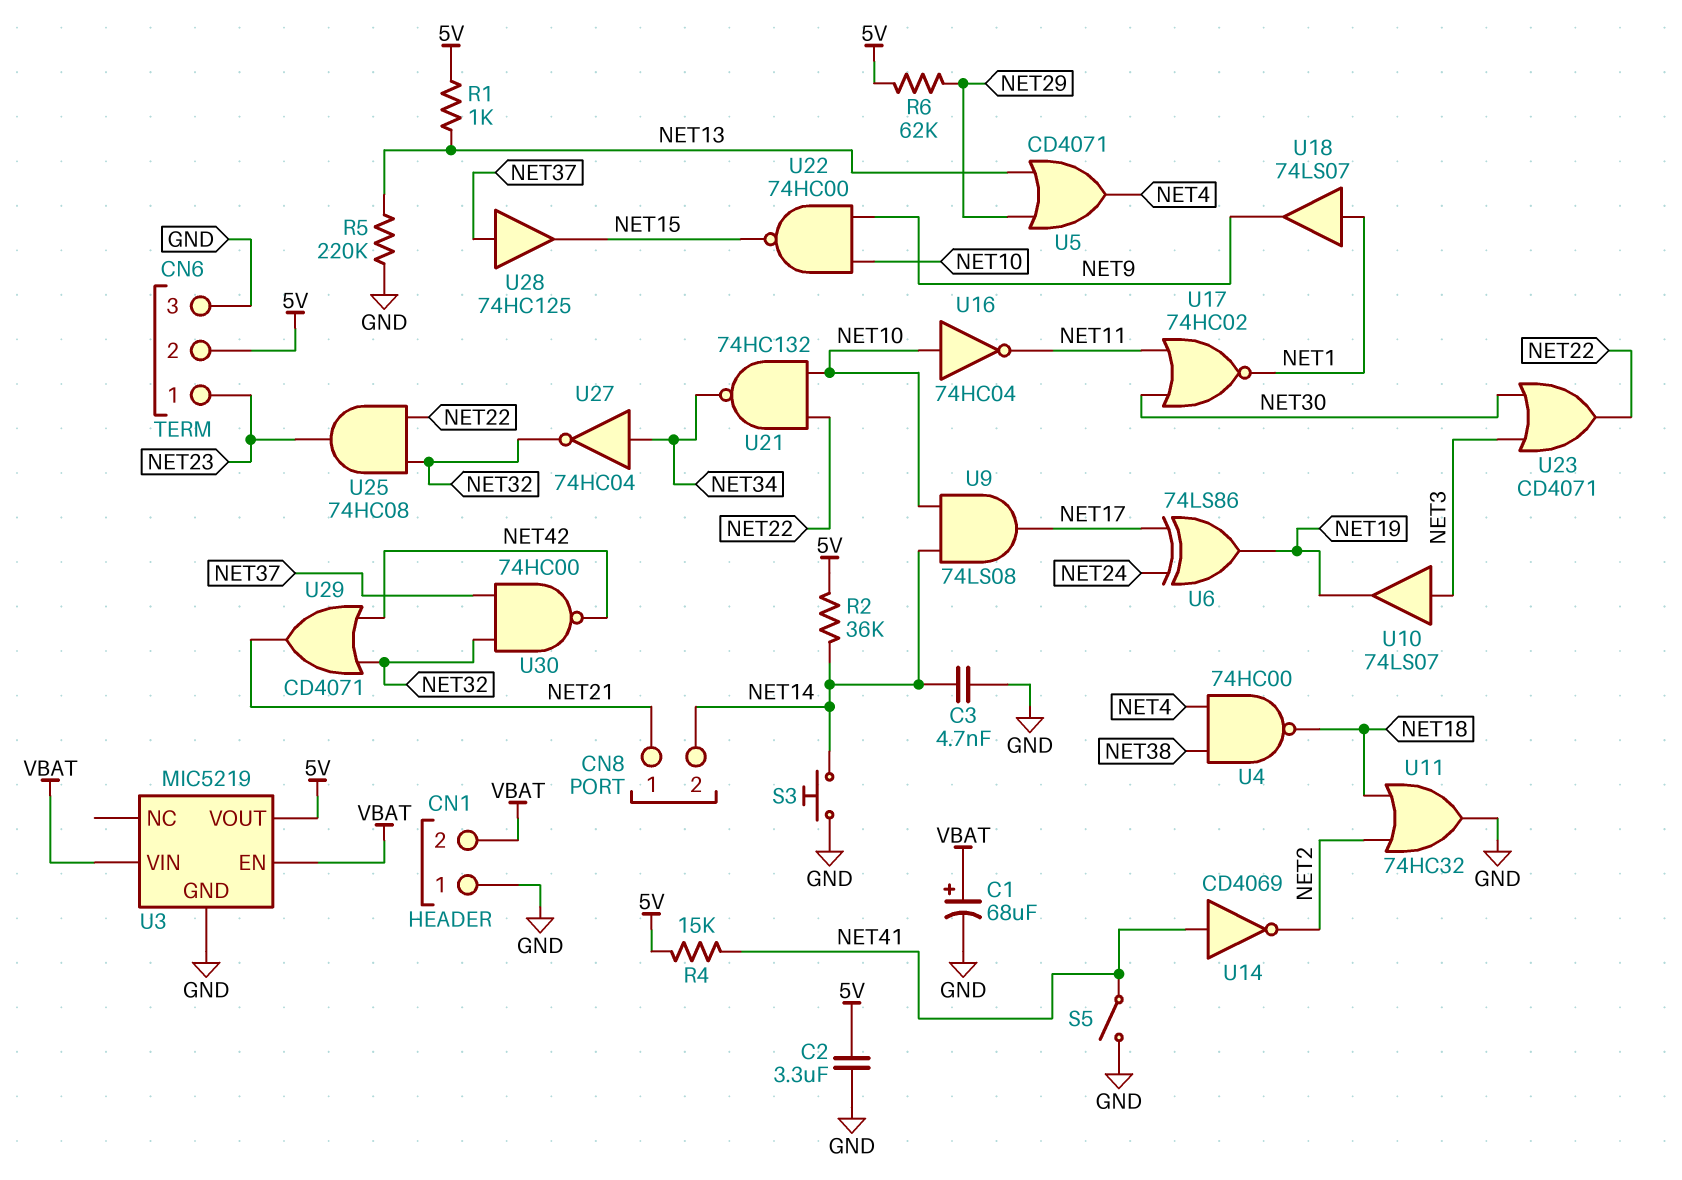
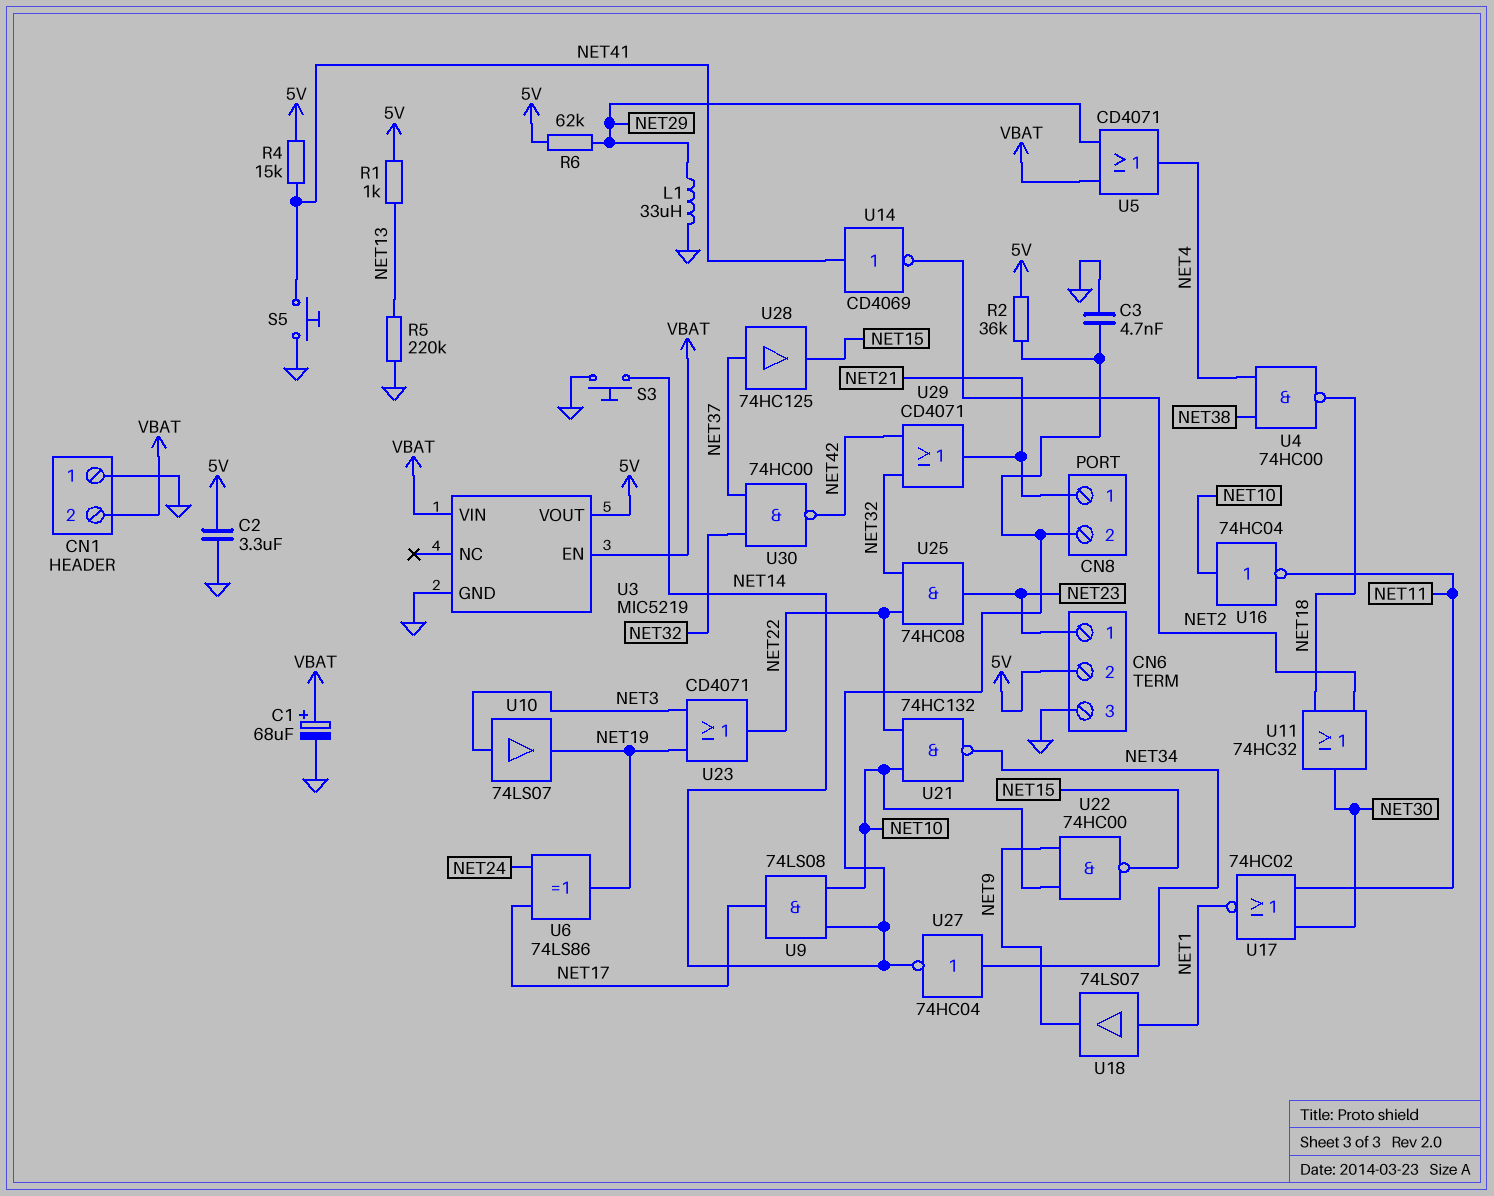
L1: none -> 33uH (GND, NET29)
S5: switch (GND, NET41) -> button (GND, NET41)
U5: OR CD4071 (in NET13, in NET29, out NET4) -> OR CD4071 (in NET29, in VBAT, out NET4)
U11: OR 74HC32 (in NET2, in NET18, out GND) -> OR 74HC32 (in NET2, in NET18, out NET30)
U23: OR CD4071 (in NET3, in NET30, out NET22) -> OR CD4071 (in NET3, in NET19, out NET22)
U27: NOT 74HC04 (in NET34, out NET32) -> NOT 74HC04 (in NET34, out NET14)

